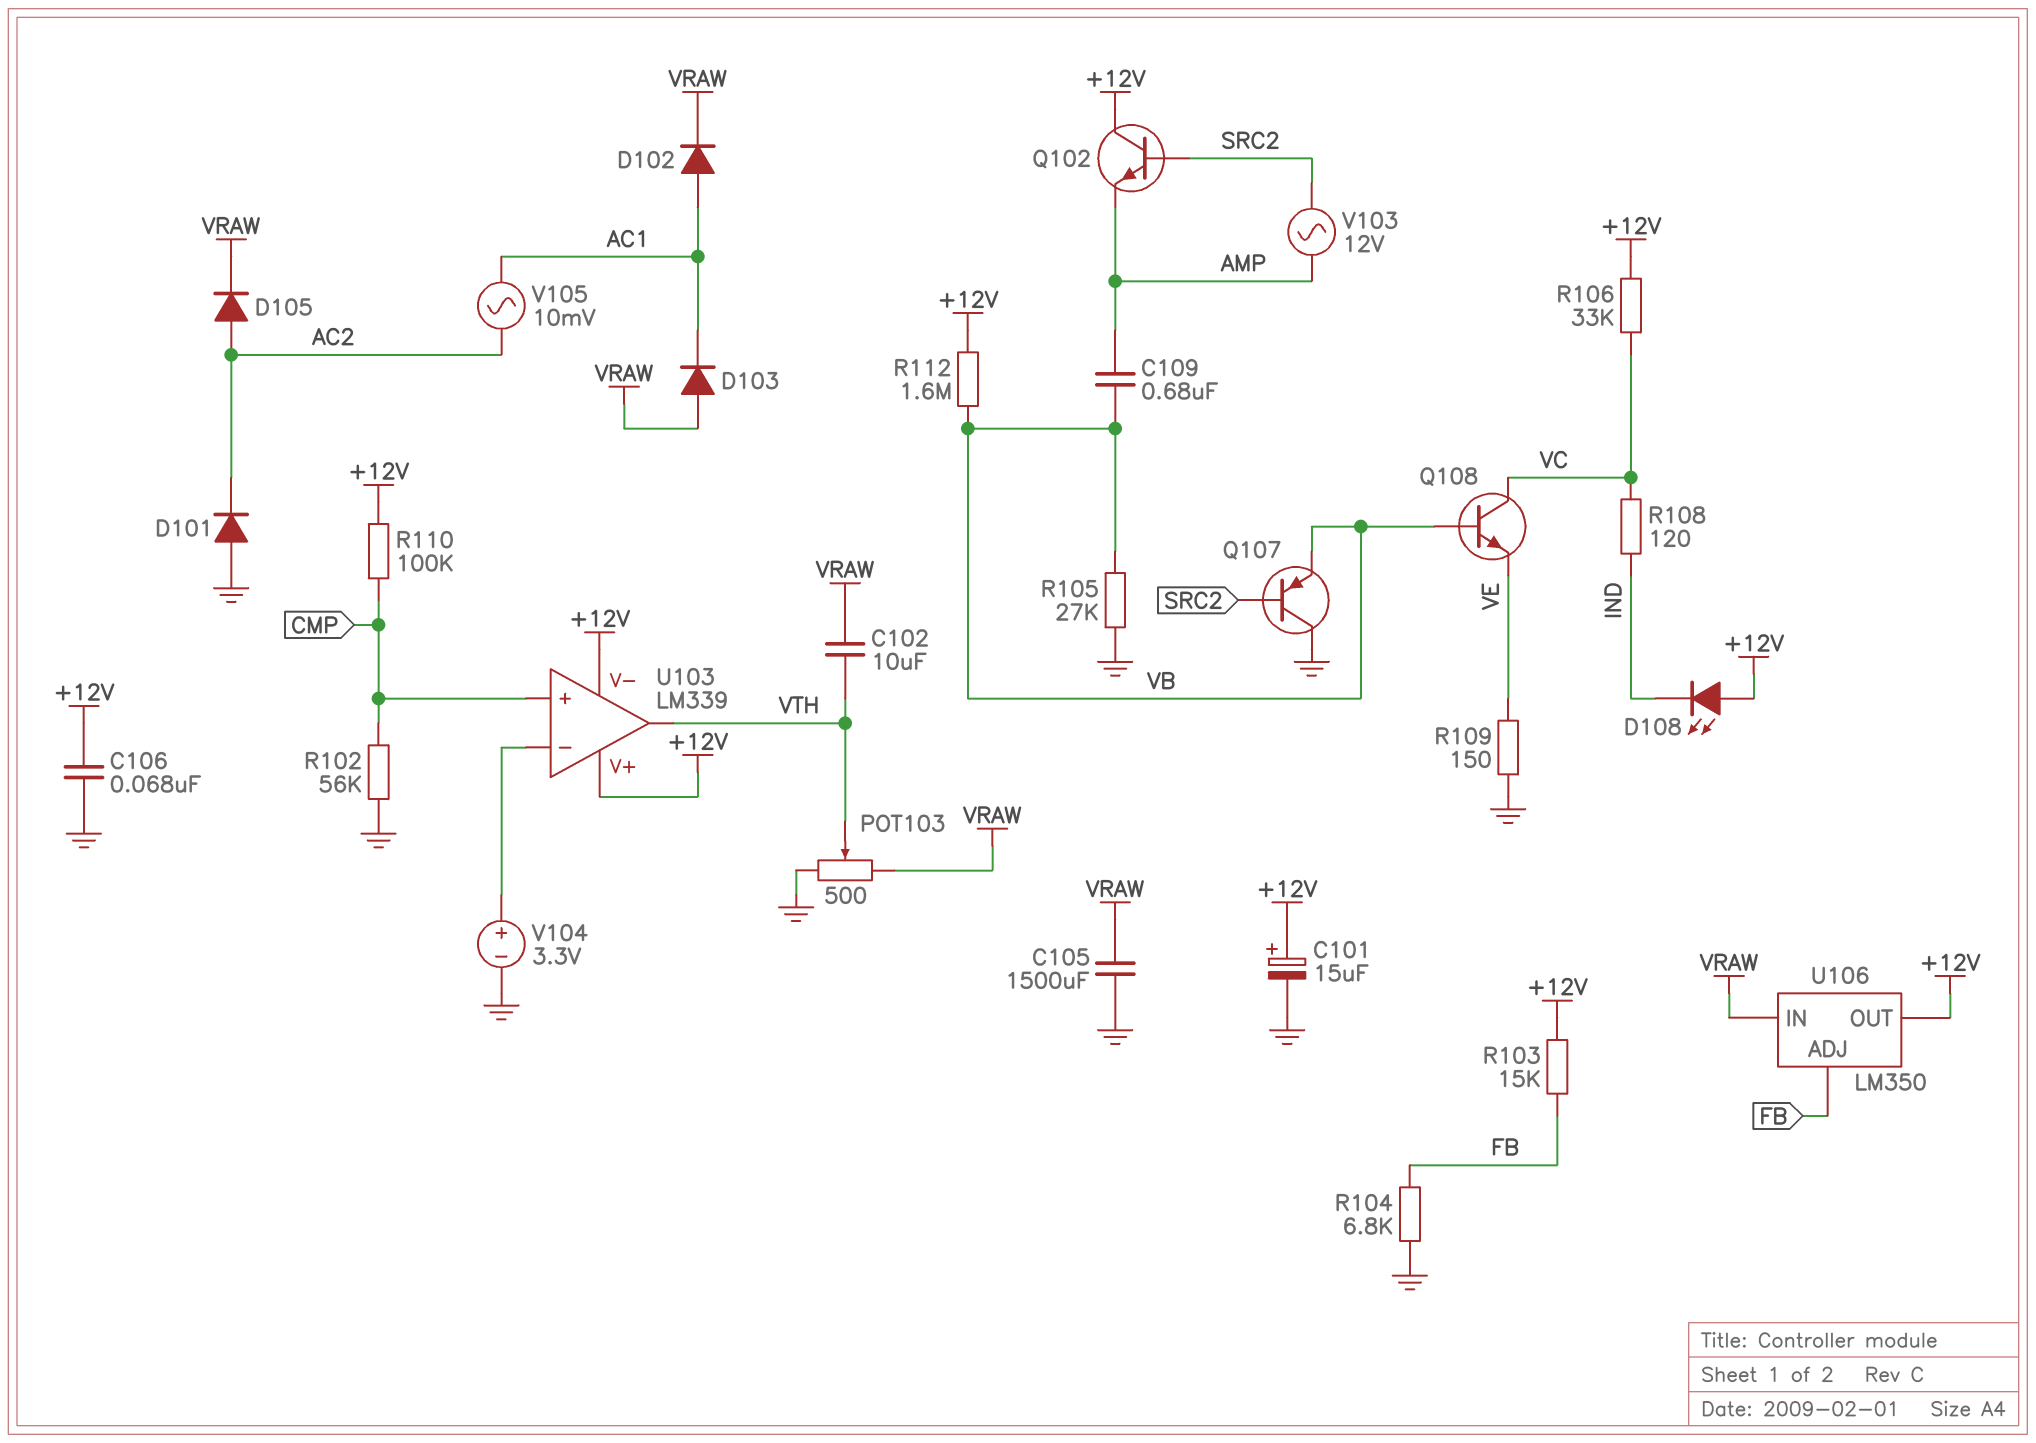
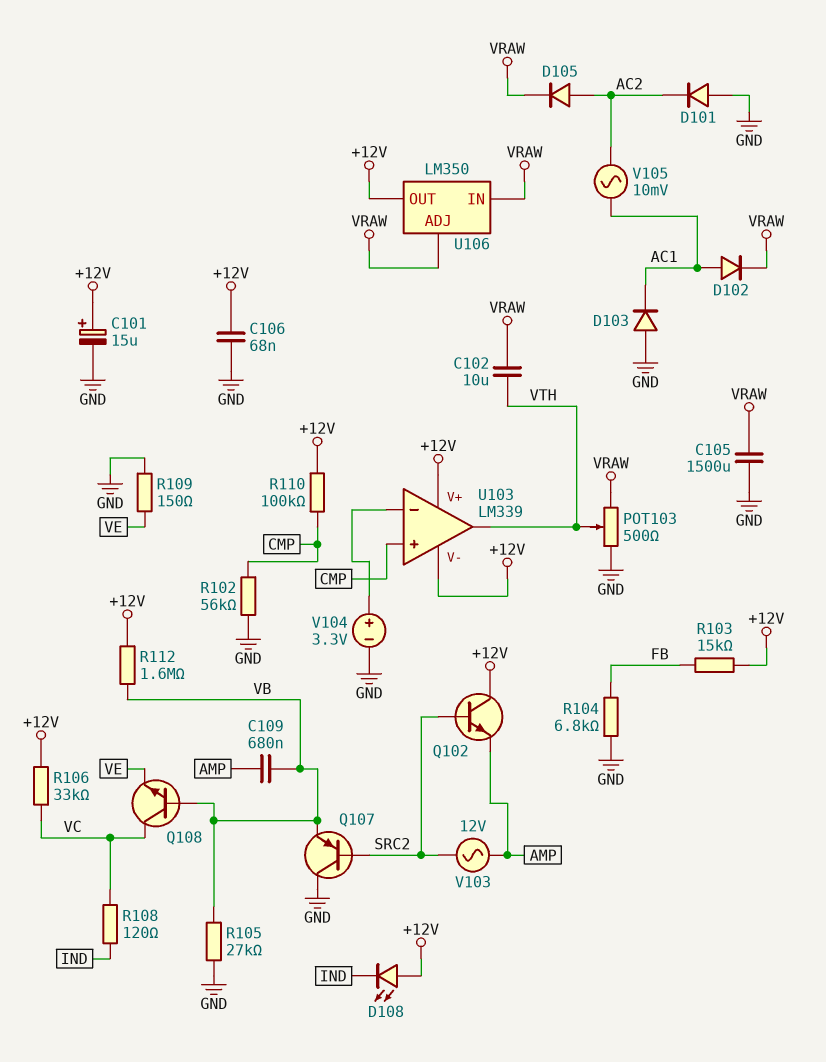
D103: diode (A VRAW, K AC1) -> diode (A GND, K AC1)
U106 pin ADJ: FB -> VRAW

